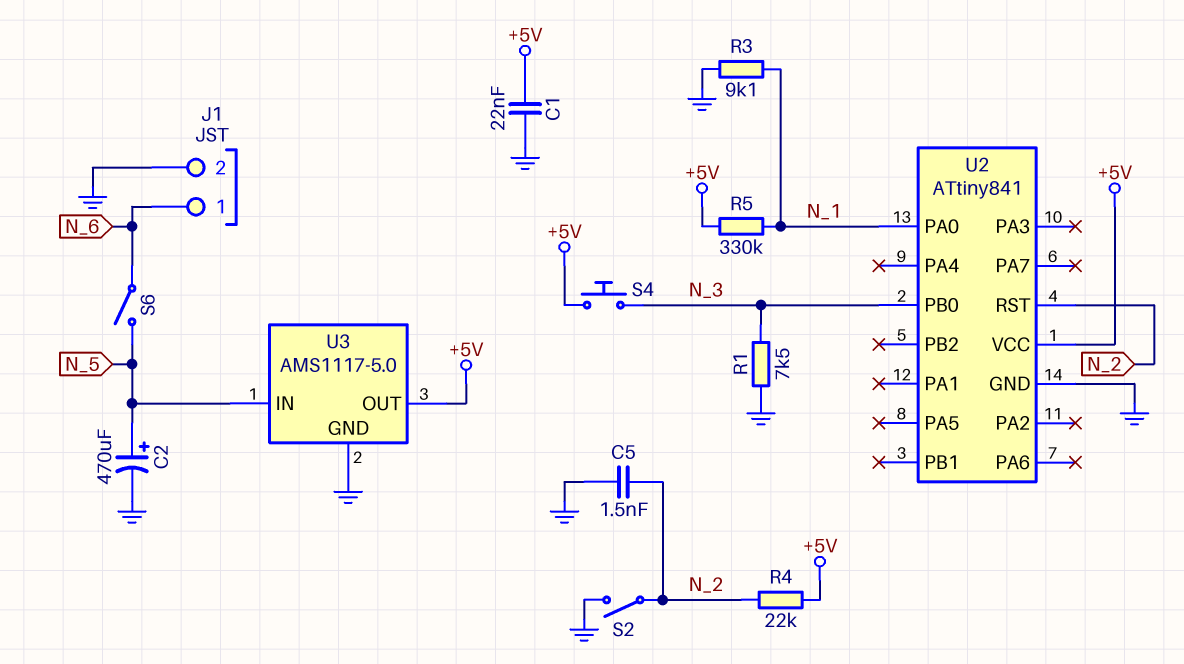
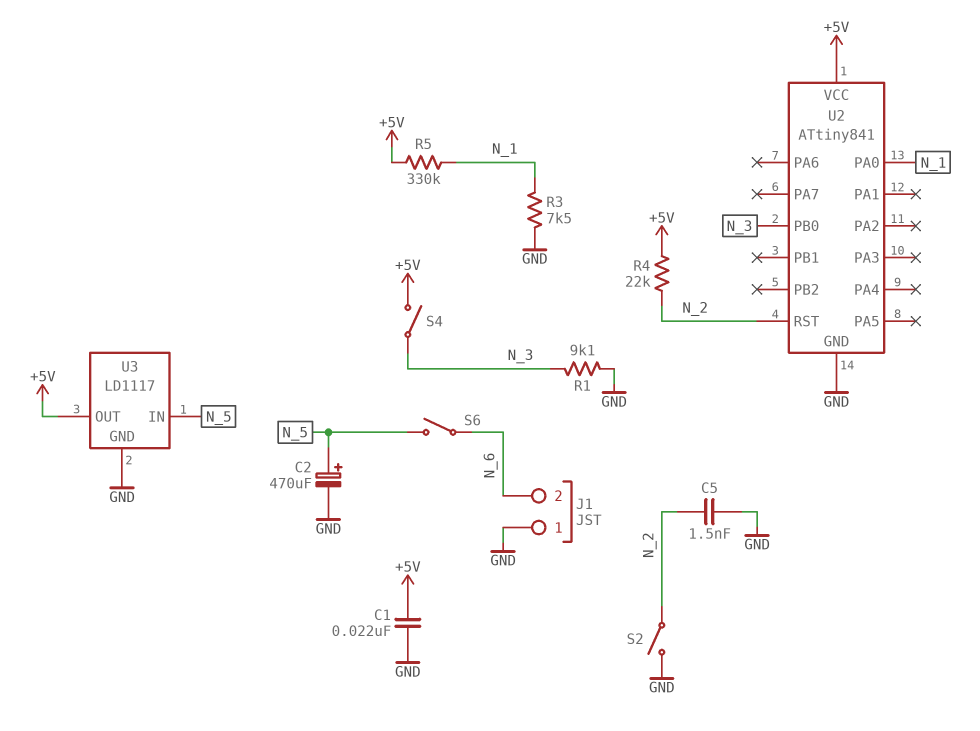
J1 pin 1: N_6 -> GND
J1 pin 2: GND -> N_6
R1: 7.5k (GND, N_3) -> 9.1k (GND, N_3)
R3: 9.1k (GND, N_1) -> 7.5k (GND, N_1)
S4: button (+5V, N_3) -> switch (+5V, N_3)
U3: AMS1117-5.0 -> LD1117

